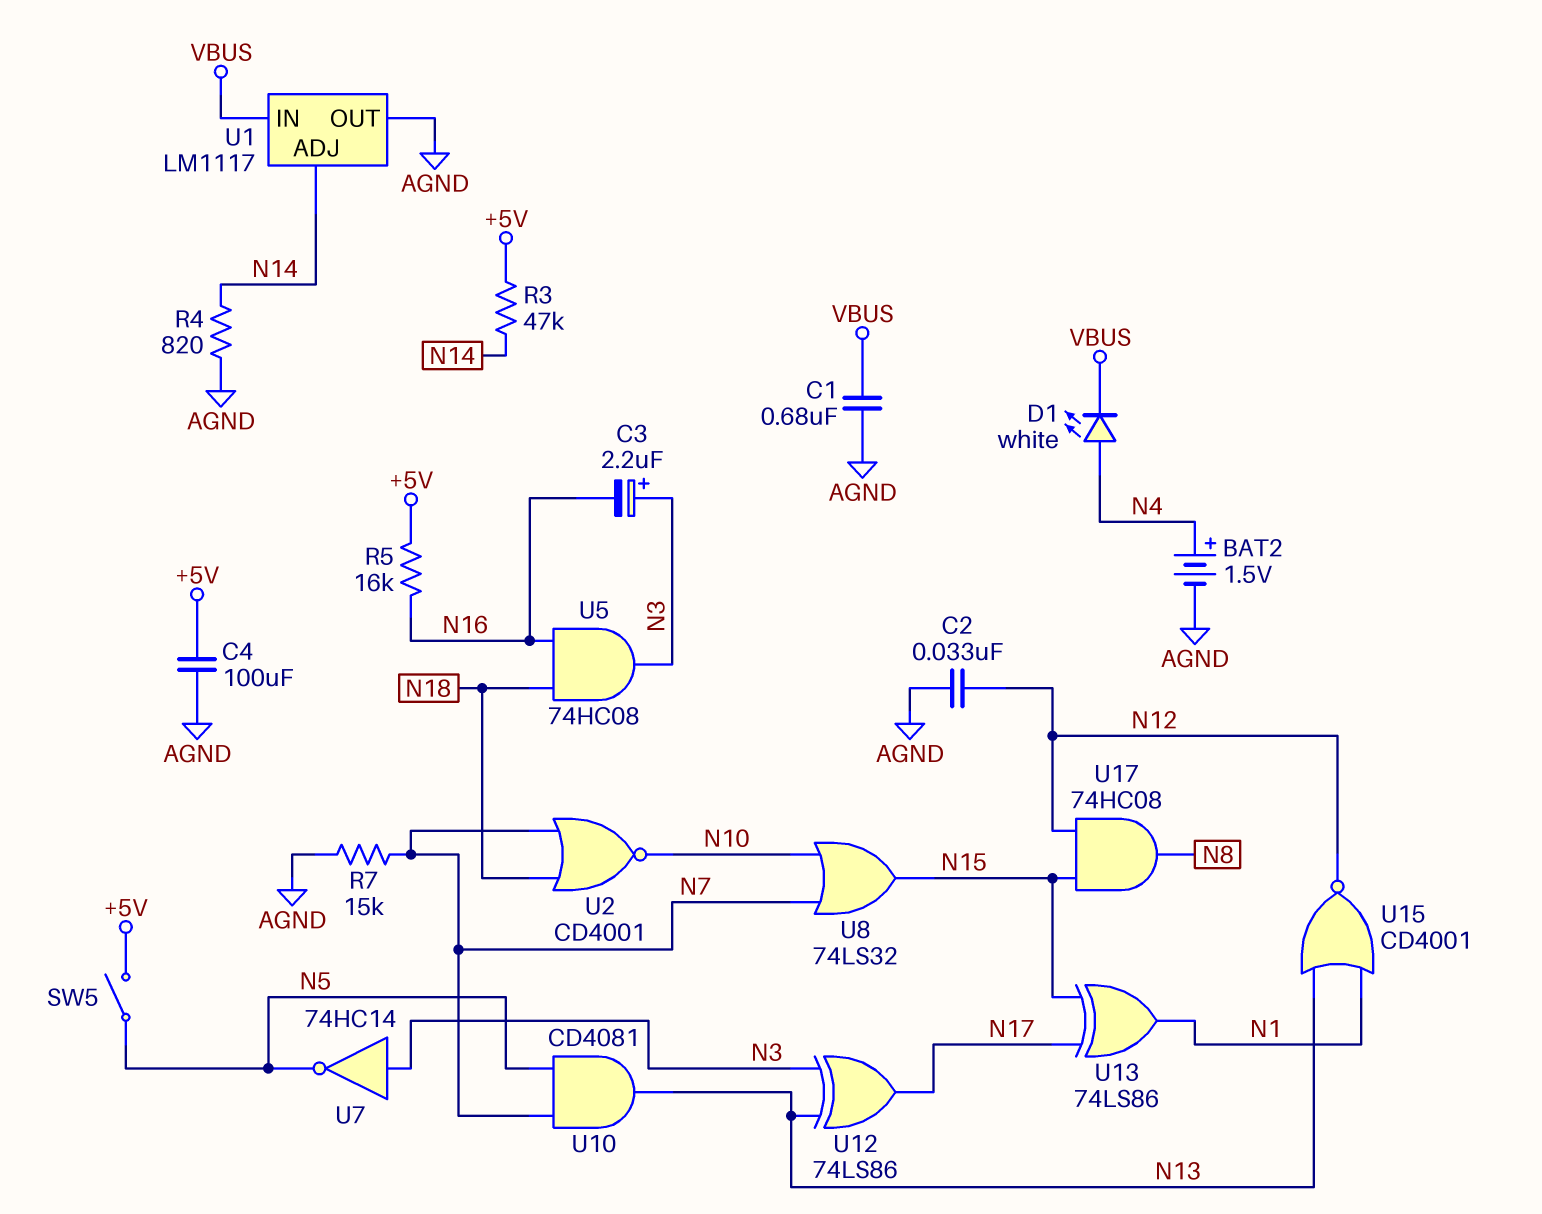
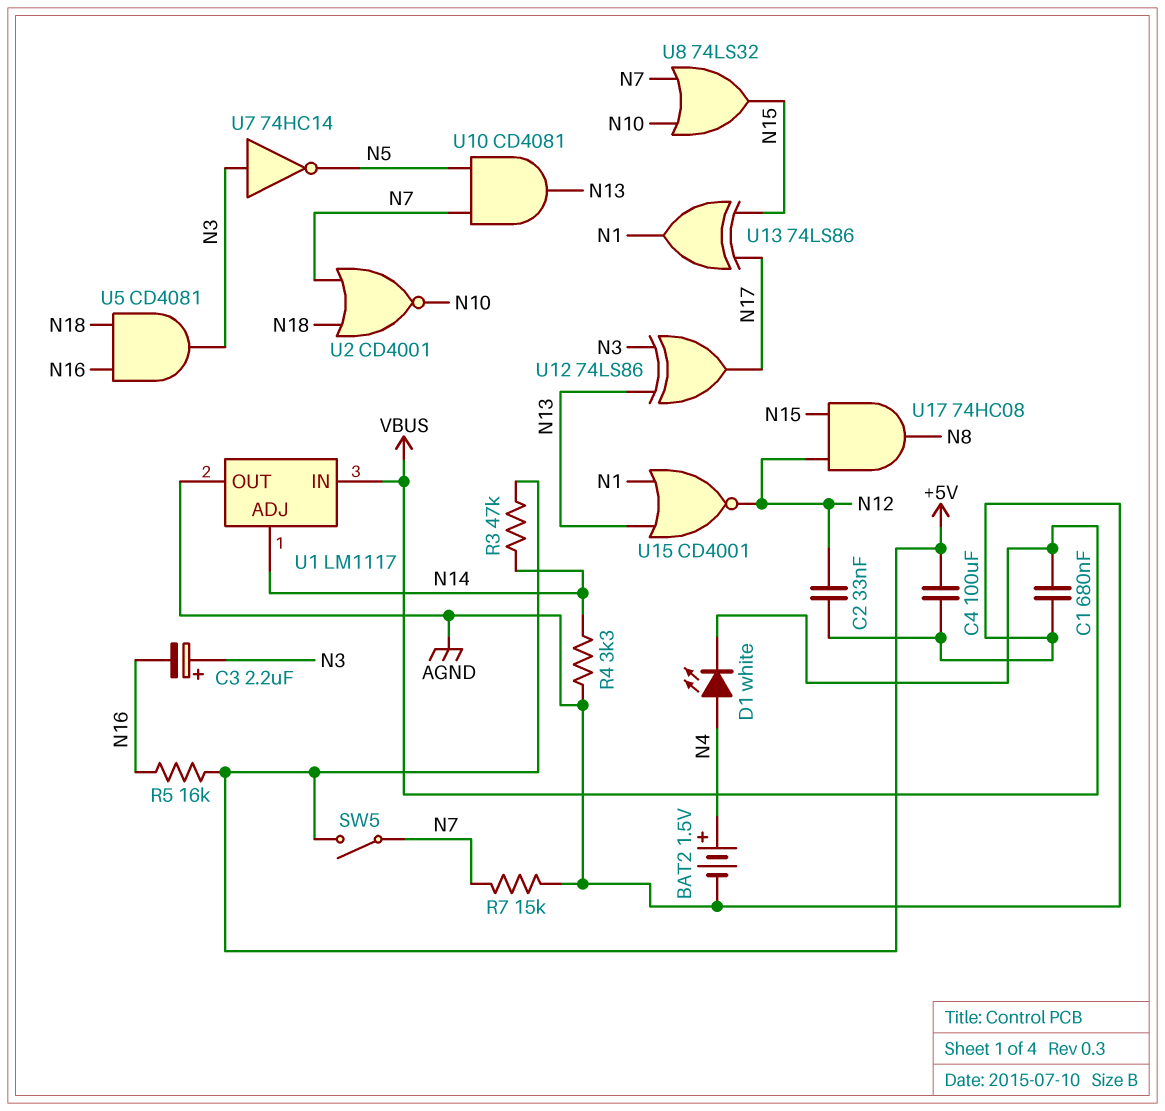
R4: 820 (AGND, N14) -> 3.3k (AGND, N14)
SW5: switch (+5V, N5) -> switch (+5V, N7)
U5: AND 74HC08 (in N16, in N18, out N3) -> AND CD4081 (in N16, in N18, out N3)

